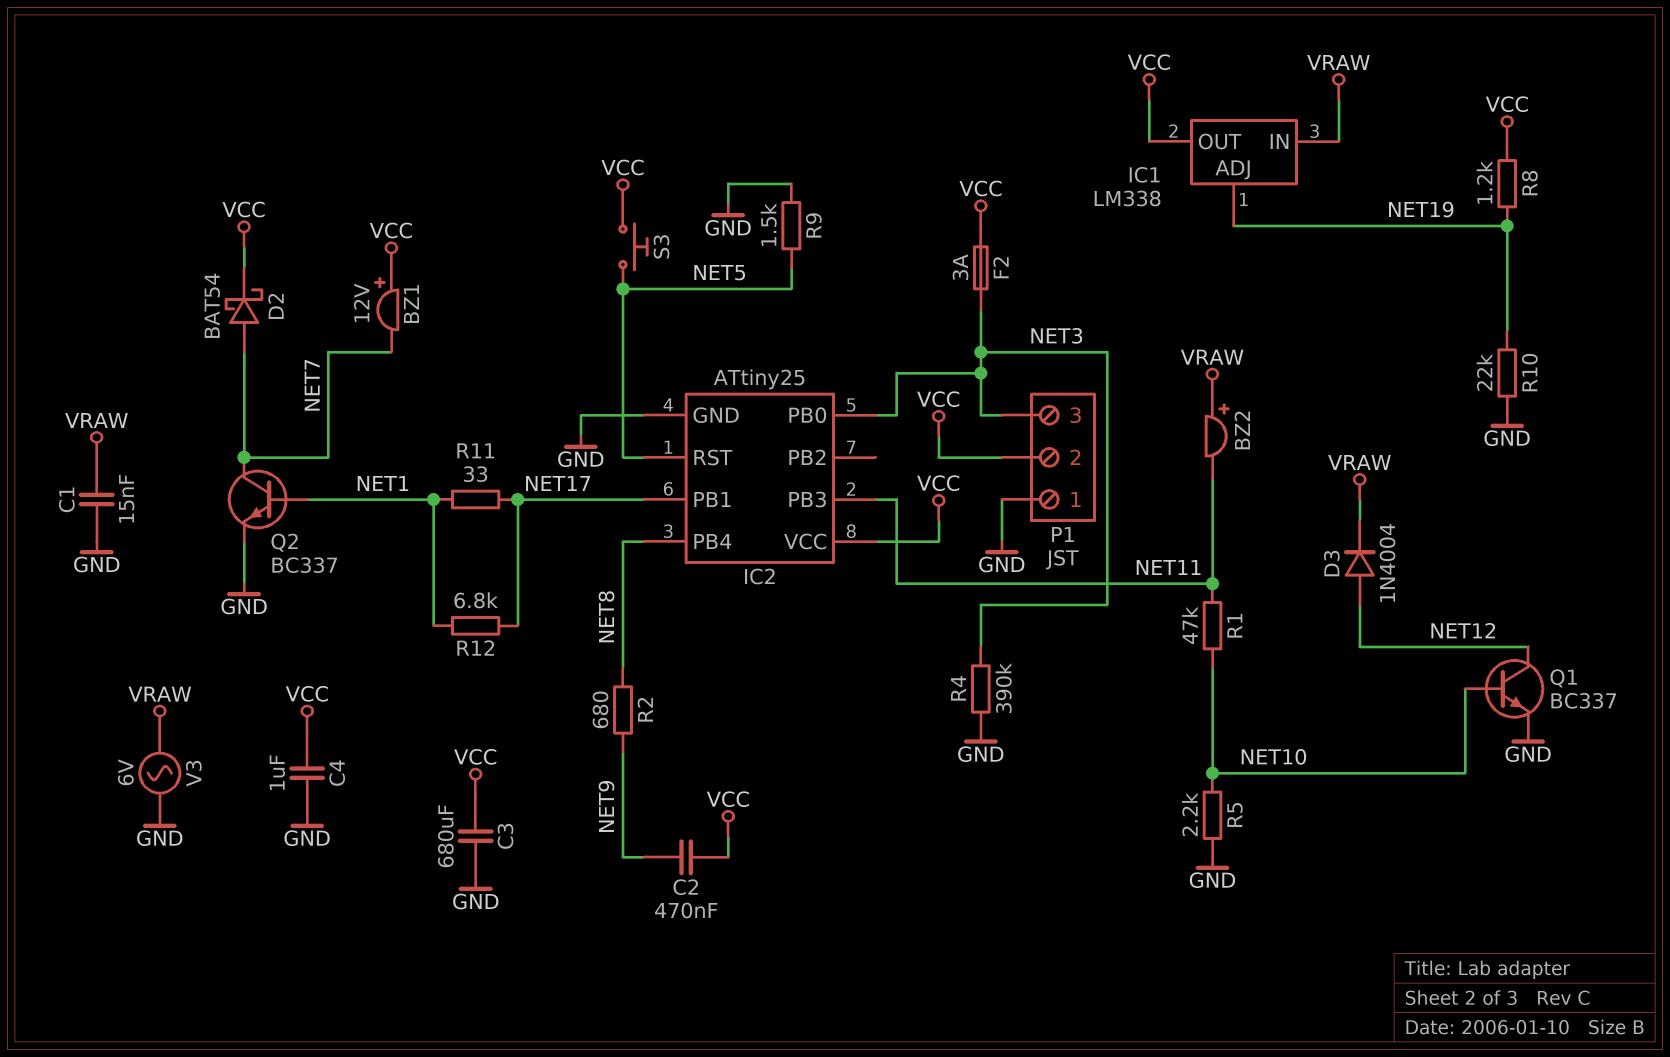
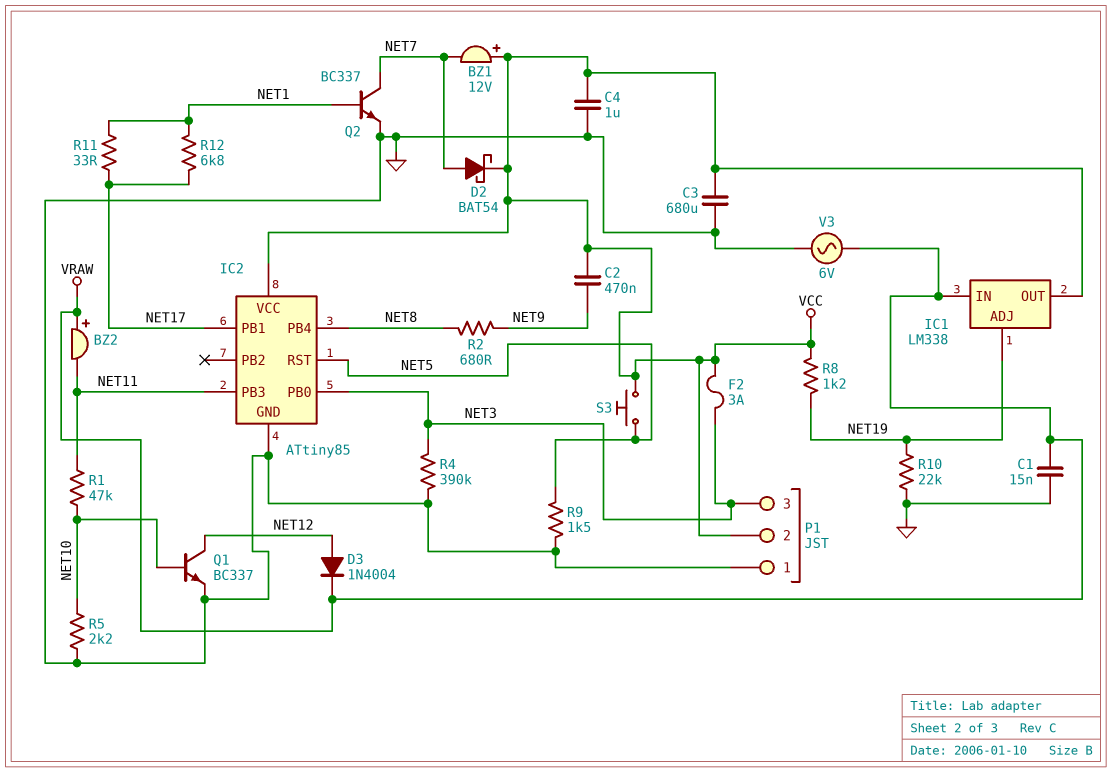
IC2: ATtiny25 -> ATtiny85

